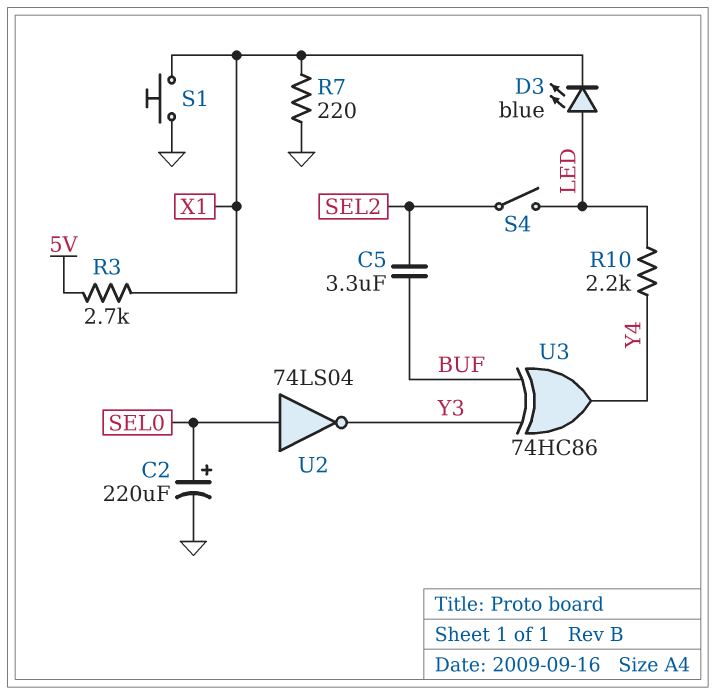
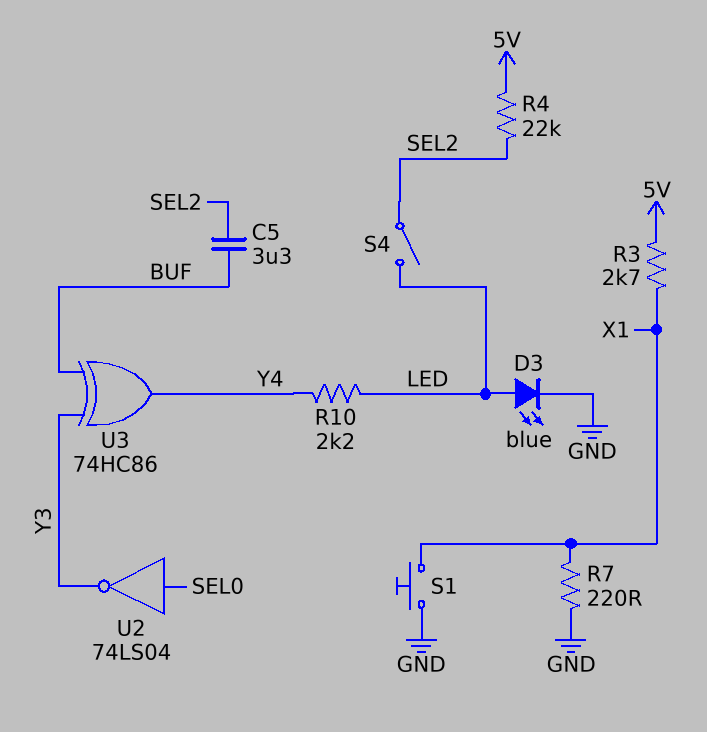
C2: 220uF (plus SEL0, minus GND) -> none
D3: LED blue (A LED, K X1) -> LED blue (A LED, K GND)
R4: none -> 22k (5V, SEL2)

